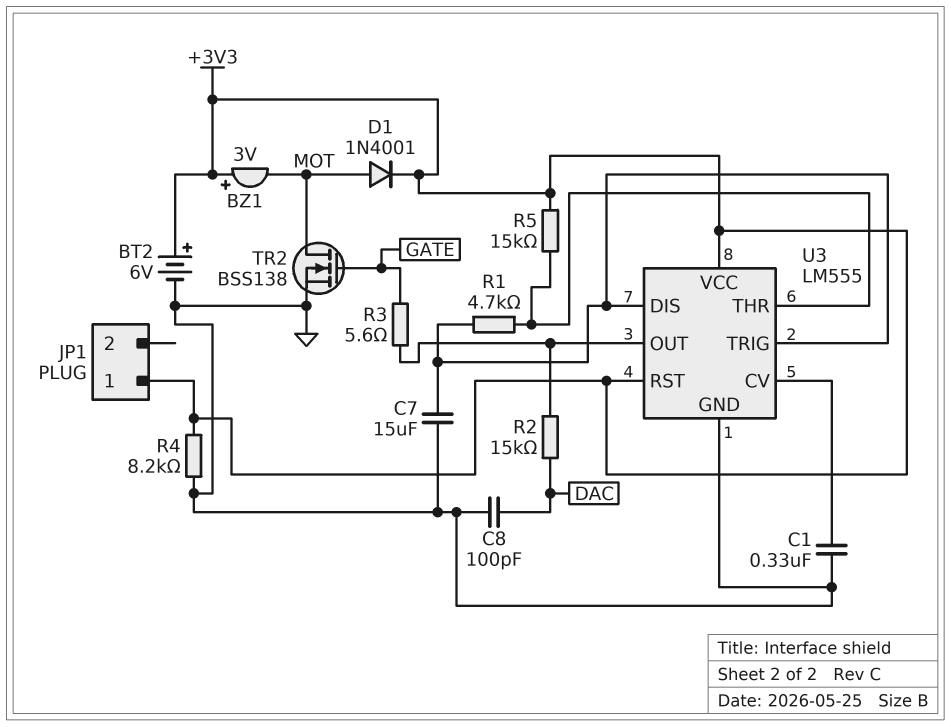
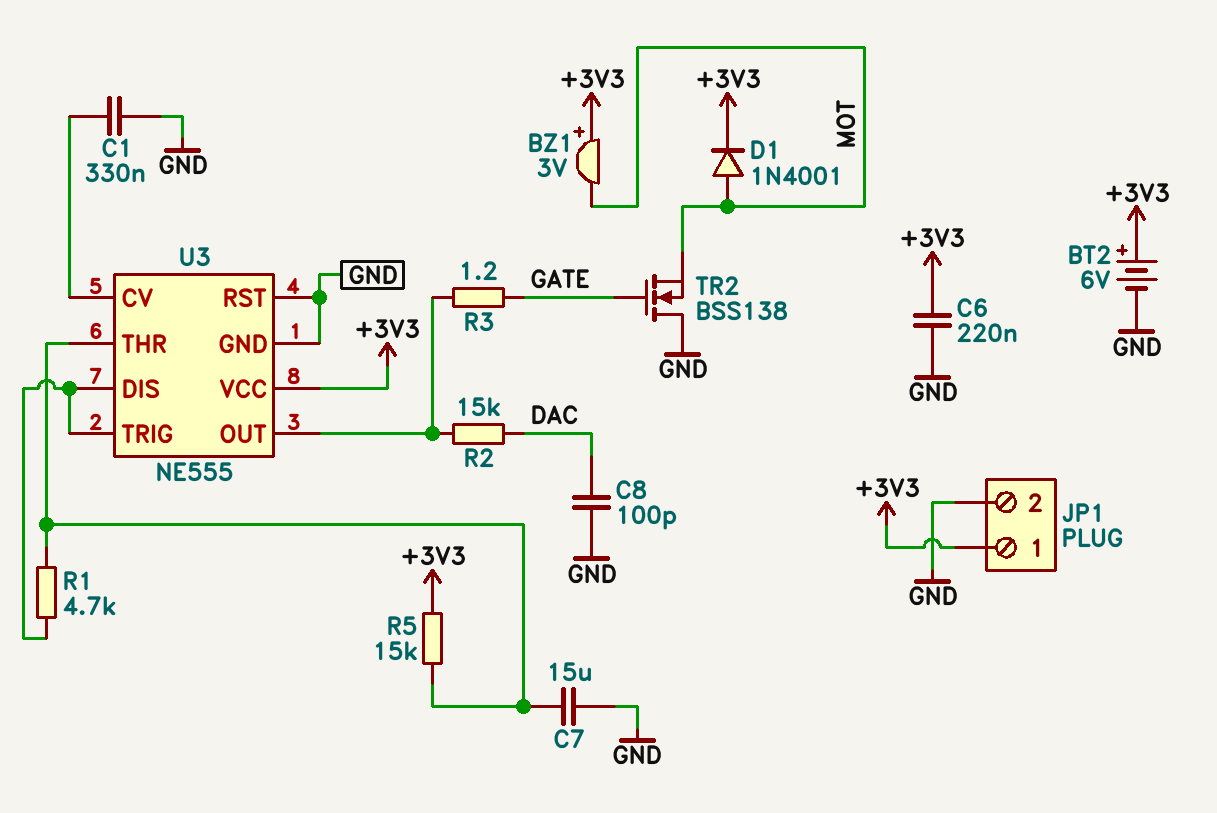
C6: none -> 220nF (+3V3, GND)
C7: 15uF (GND, U3/DIS) -> 15uF (GND, U3/THR)
JP1 pin 2: none -> GND
R3: 5.6 (GATE, U3/OUT) -> 1.2 (GATE, U3/OUT)
R4: 8.2k (+3V3, GND) -> none
TR2: NMOS BSS138 (G GATE, D MOT, S GND) -> NMOS BSS138 (G GATE, D GND, S MOT)
U3: LM555 -> NE555
U3 pin RST: +3V3 -> GND

